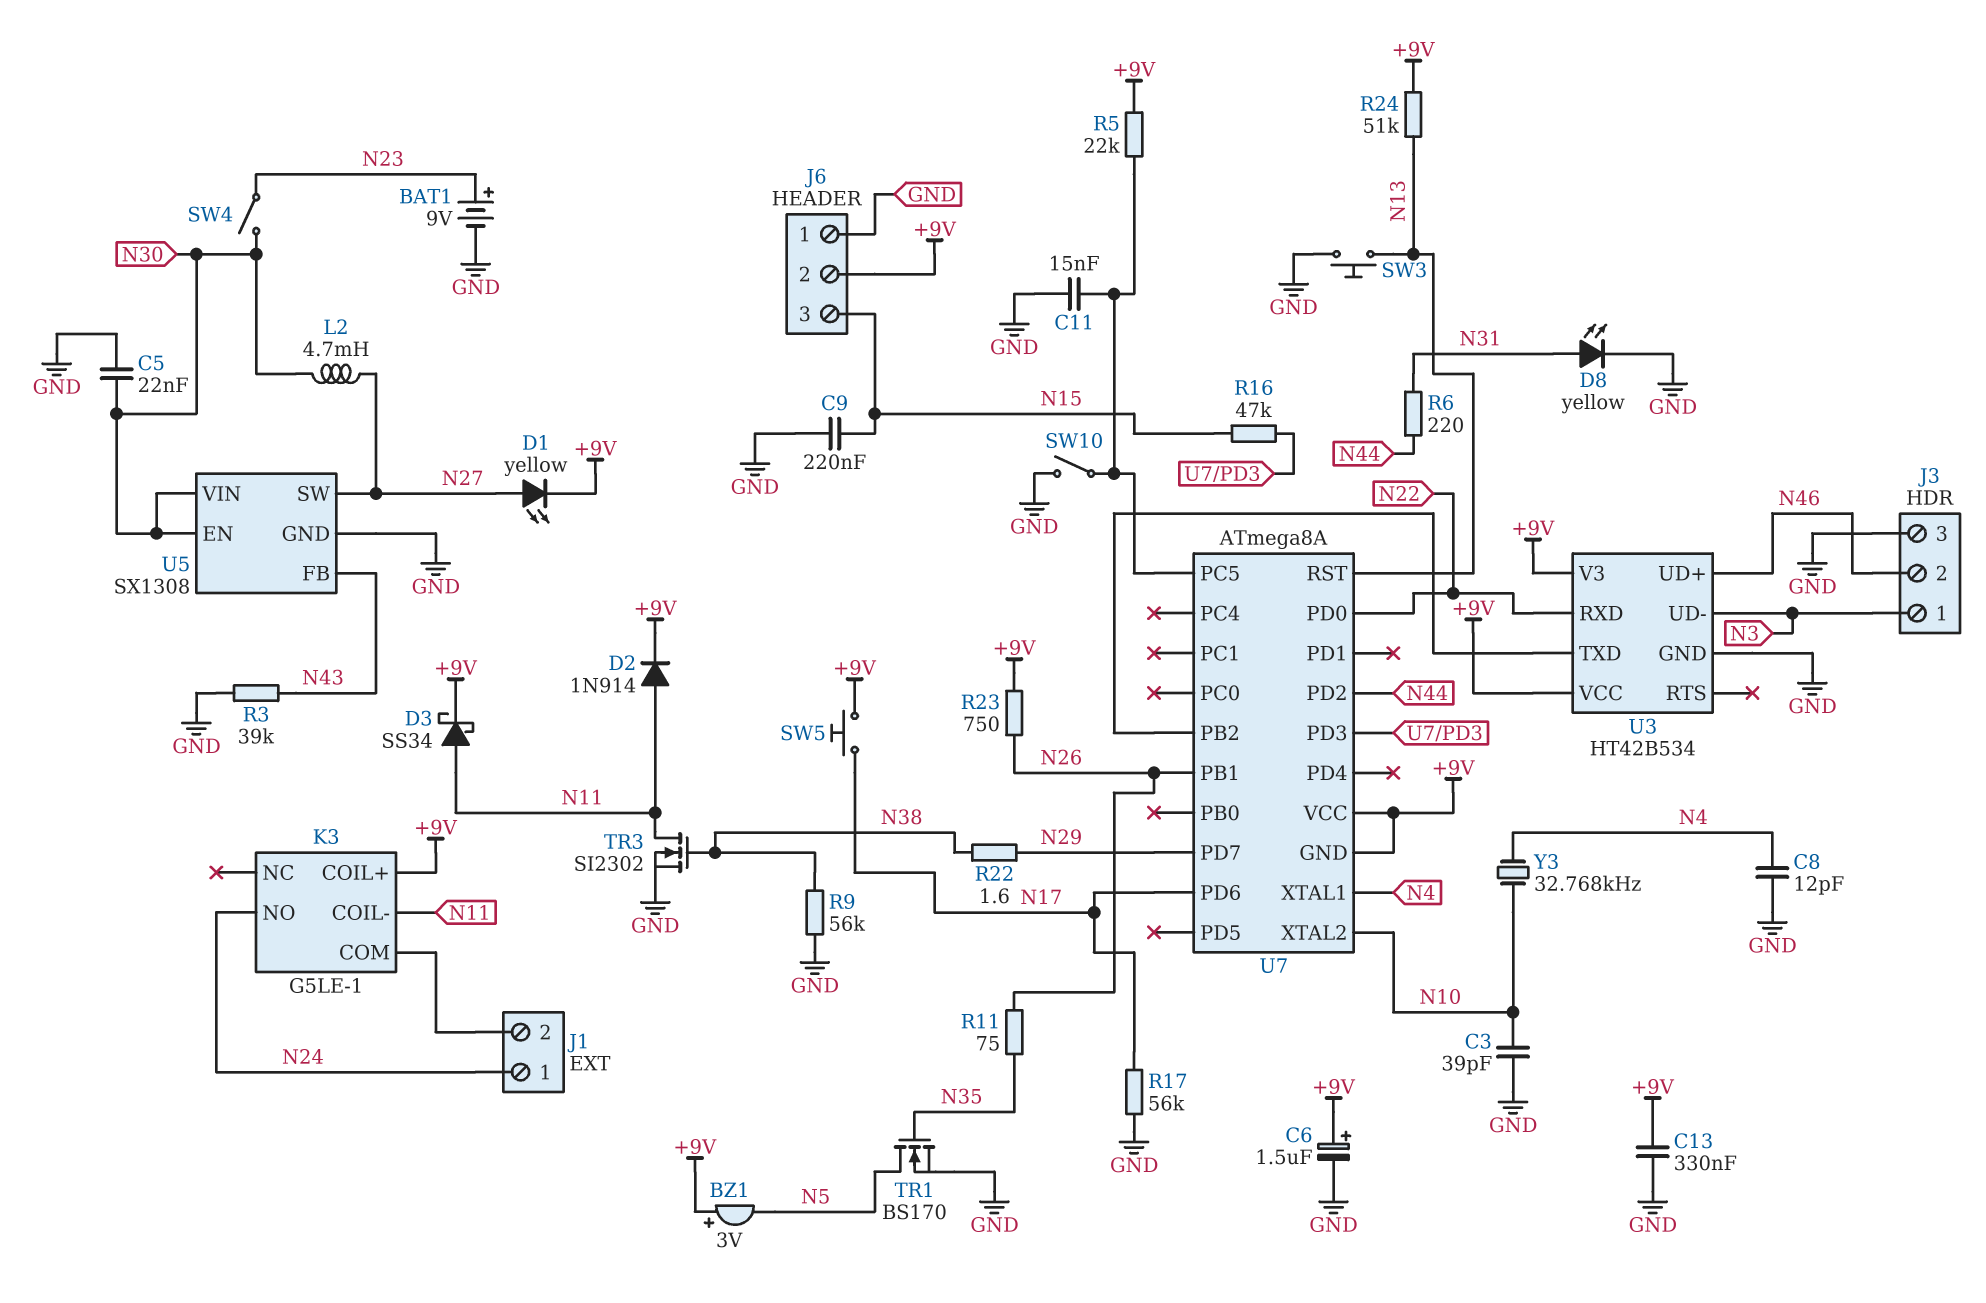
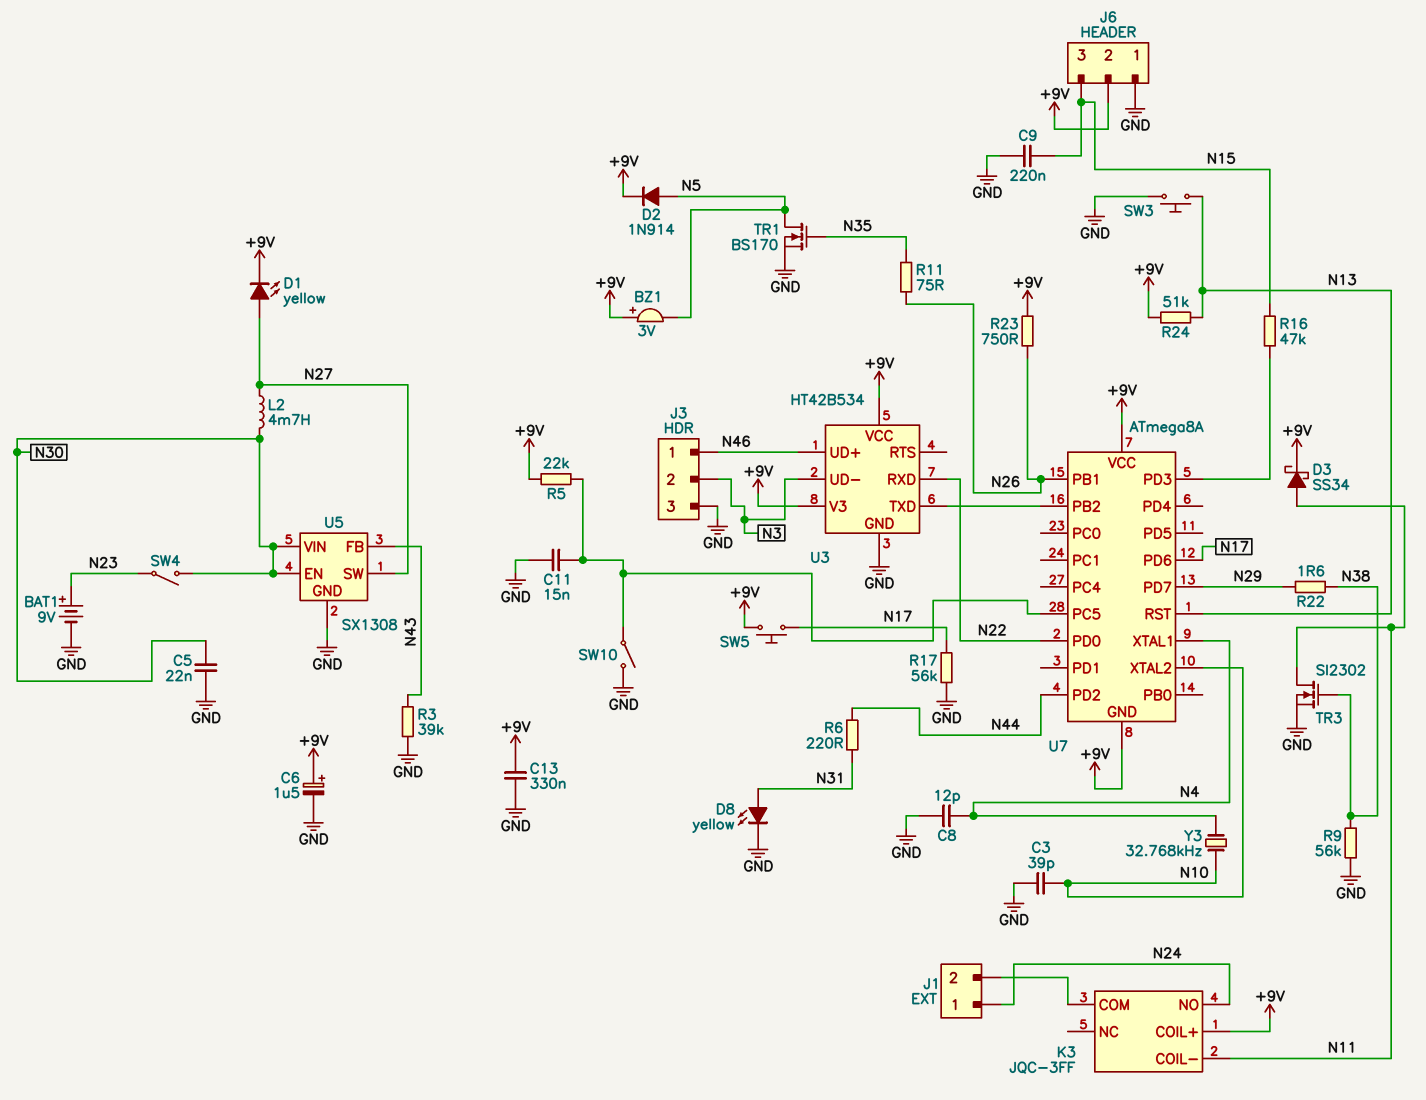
D2: diode 1N914 (A N11, K +9V) -> diode 1N914 (A N5, K +9V)
J3 pin 1: N3 -> N46
J3 pin 2: N46 -> N3
K3: G5LE-1 -> JQC-3FF

